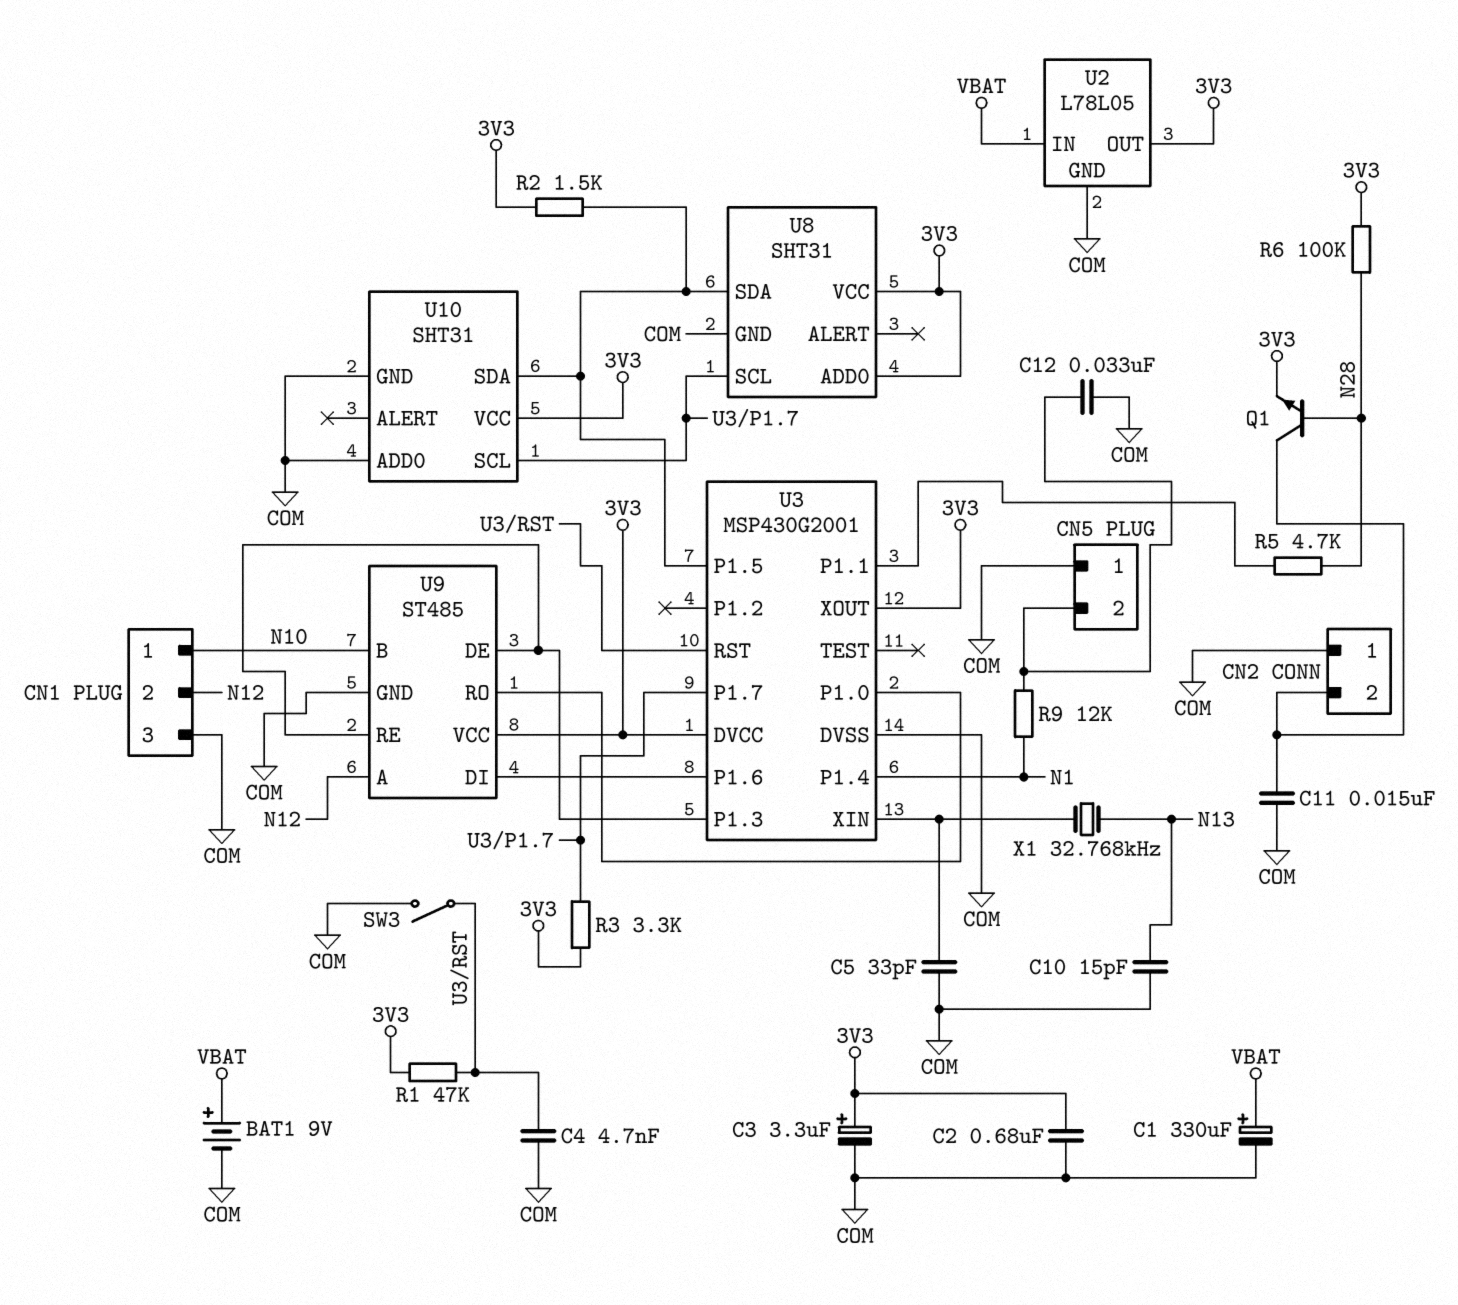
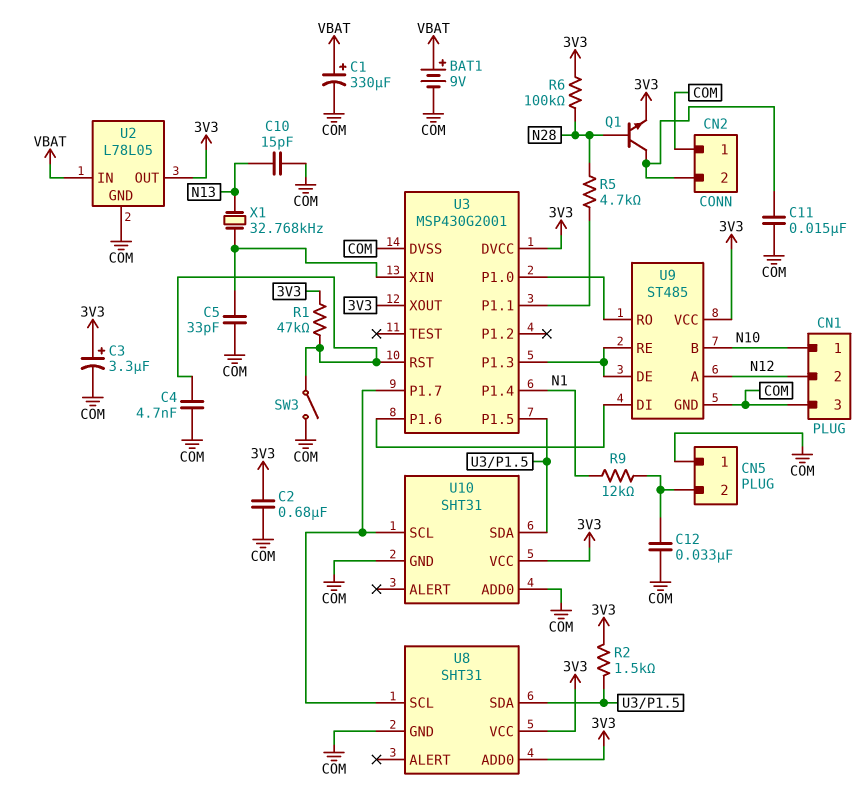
R3: 3.3k (3V3, U3/P1.7) -> none

